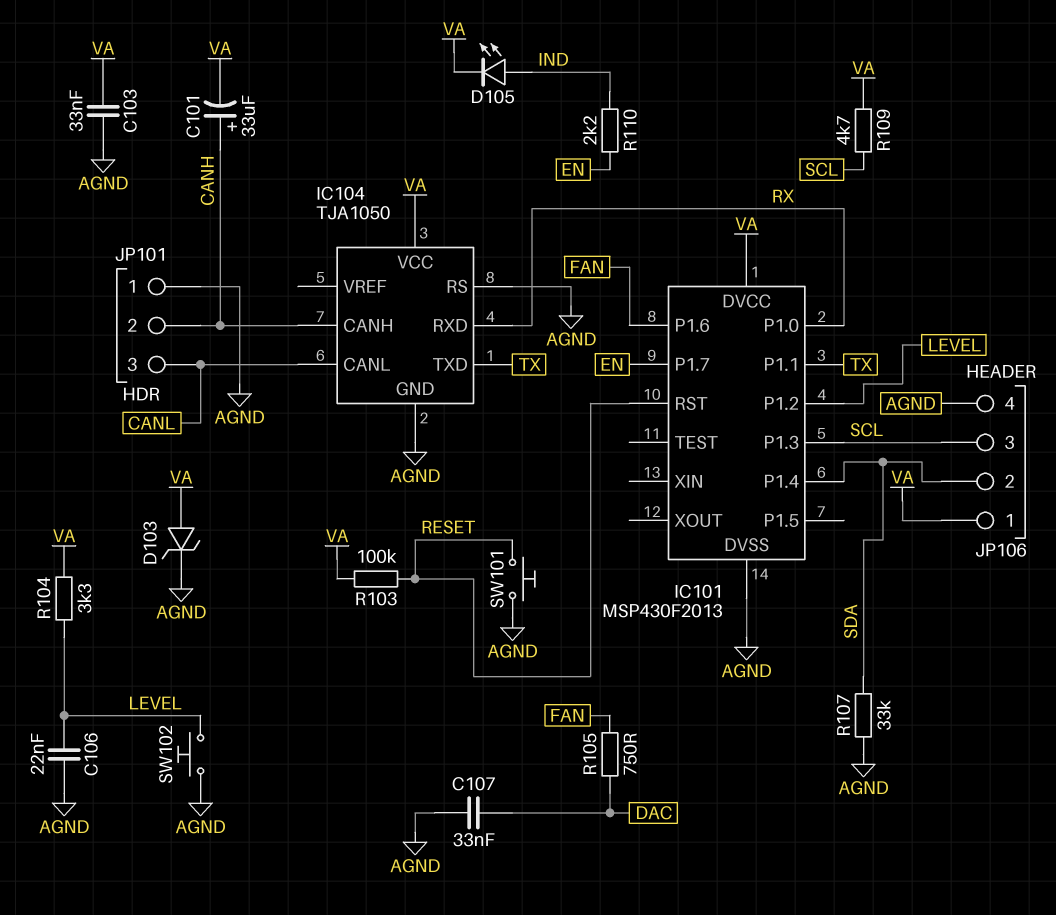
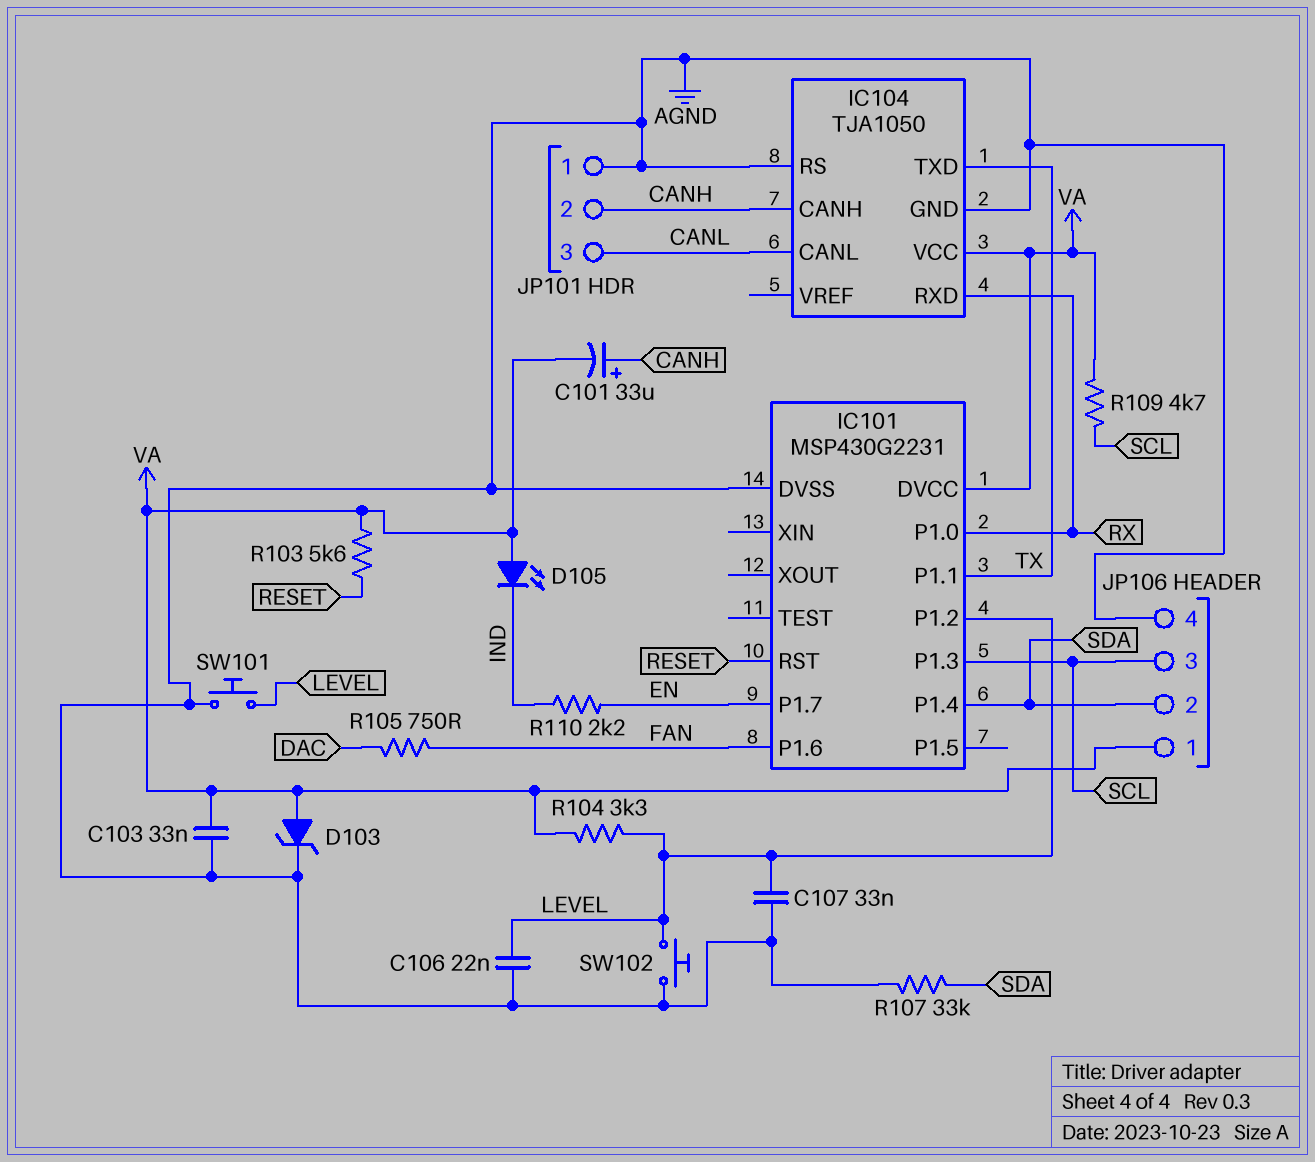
C107: 33nF (AGND, DAC) -> 33nF (AGND, LEVEL)
D105: LED (A IND, K VA) -> LED (A VA, K IND)
IC101: MSP430F2013 -> MSP430G2231
R103: 100k (RESET, VA) -> 5.6k (RESET, VA)
SW101: button (AGND, RESET) -> button (AGND, LEVEL)

